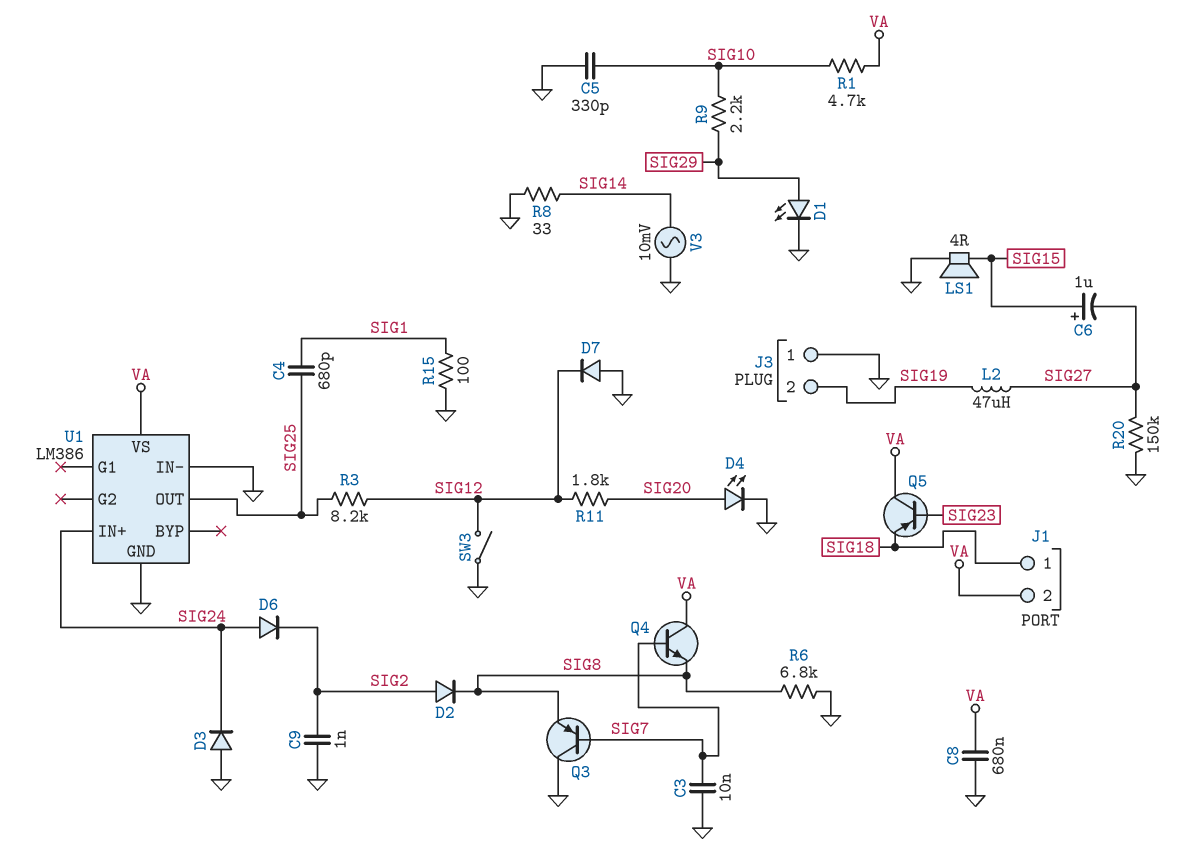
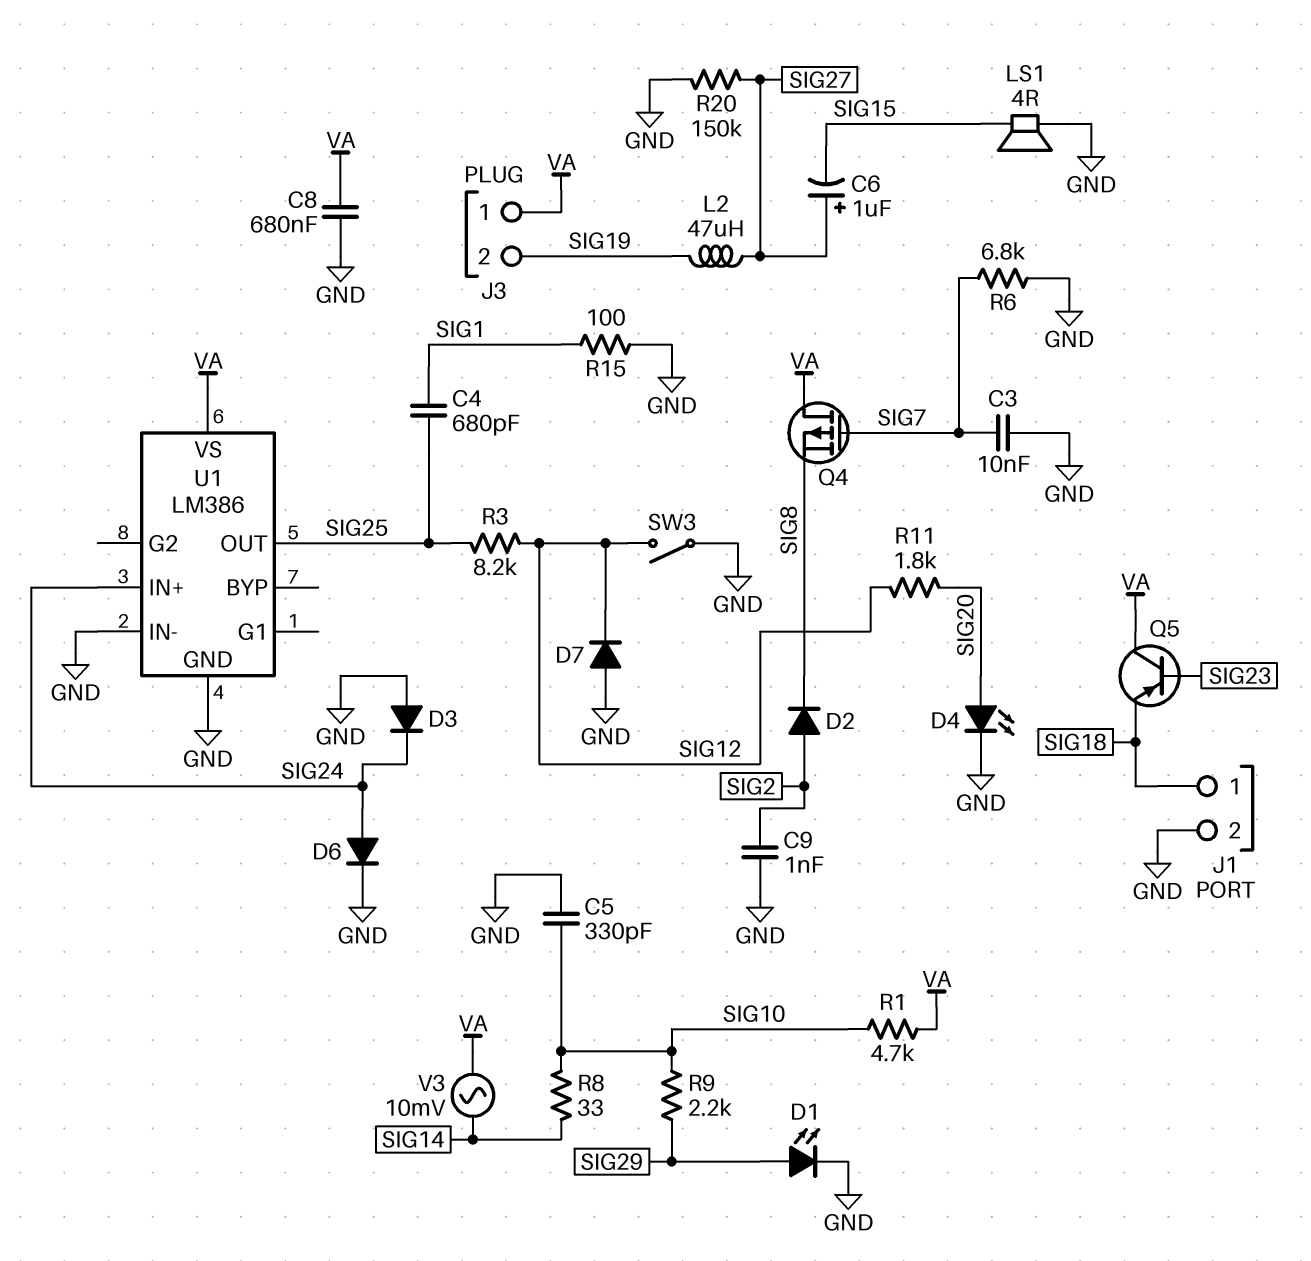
C6: 1uF (plus SIG15, minus SIG27) -> 1uF (plus SIG27, minus SIG15)
D6: diode (A SIG24, K SIG2) -> diode (A SIG24, K GND)
J1 pin 2: VA -> GND
J3 pin 1: GND -> VA
Q3: PNP (B SIG7, C GND, E SIG8) -> none
Q4: NPN (B SIG7, C VA, E SIG8) -> PMOS (G SIG7, D VA, S SIG8)
R6: 6.8k (GND, SIG8) -> 6.8k (GND, SIG7)
R8: 33 (GND, SIG14) -> 33 (SIG10, SIG14)
V3: AC 10mV (GND, SIG14) -> AC 10mV (SIG14, VA)

